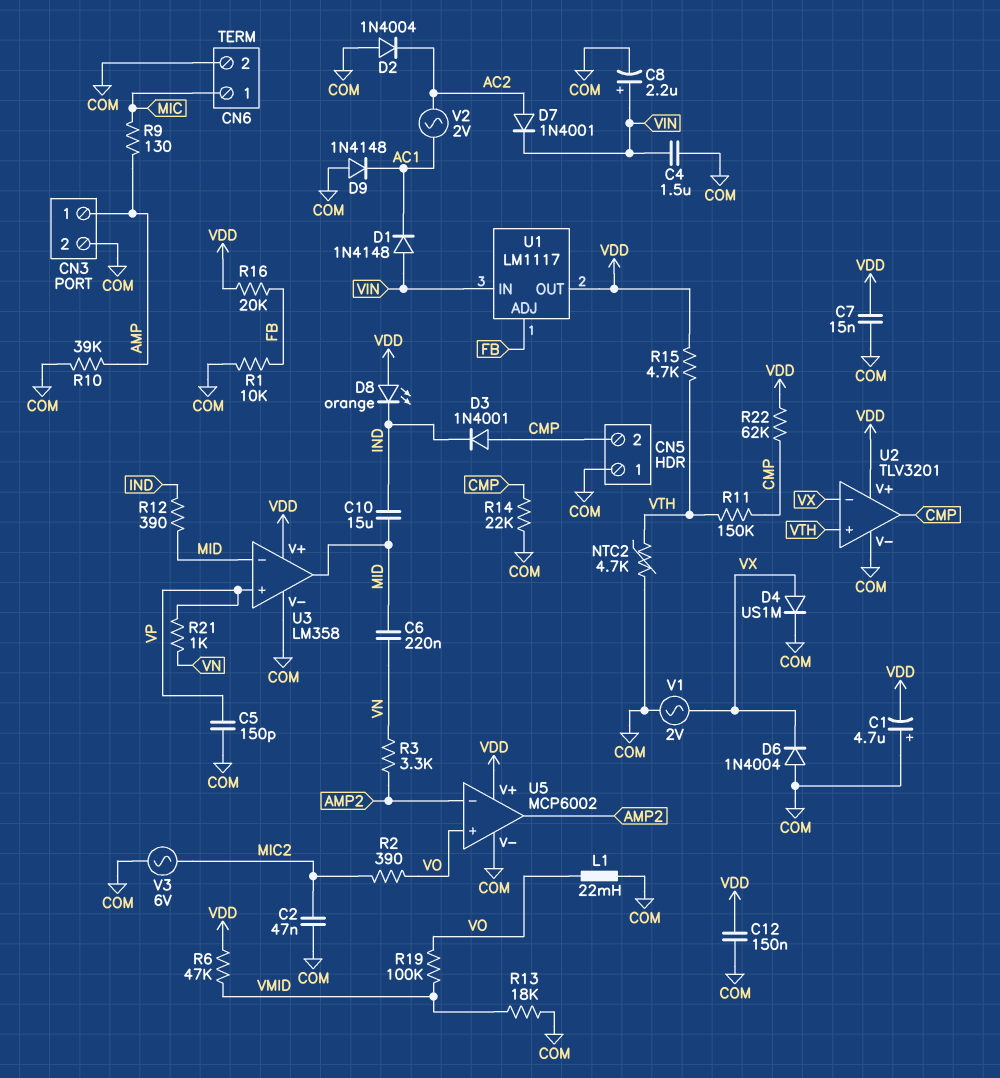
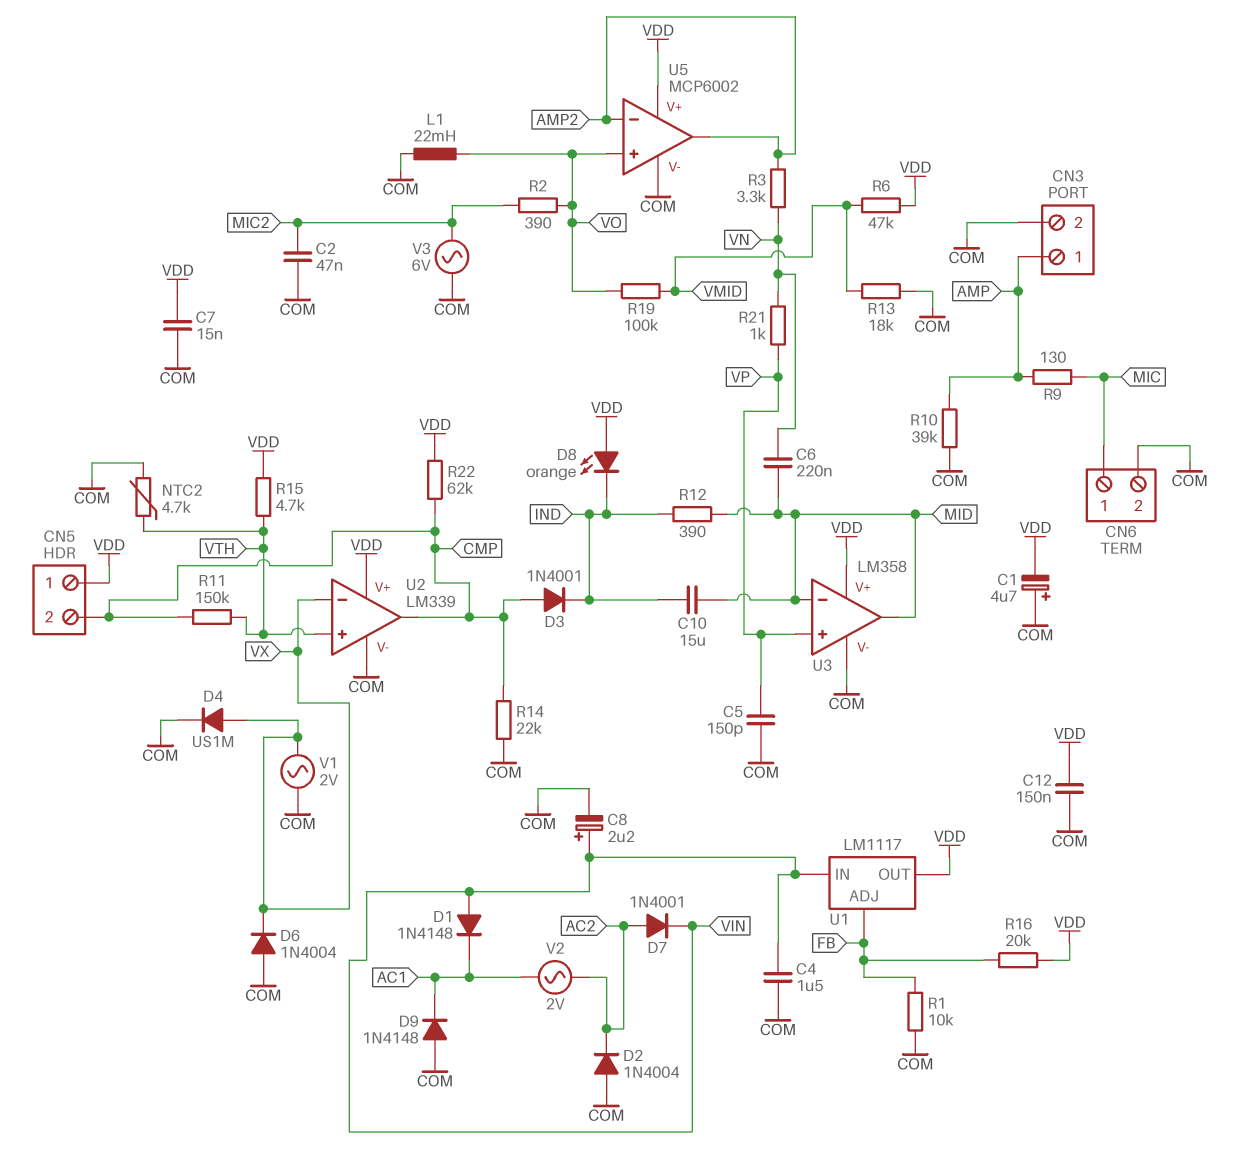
CN5 pin 1: COM -> VDD
U2: TLV3201 -> LM339

